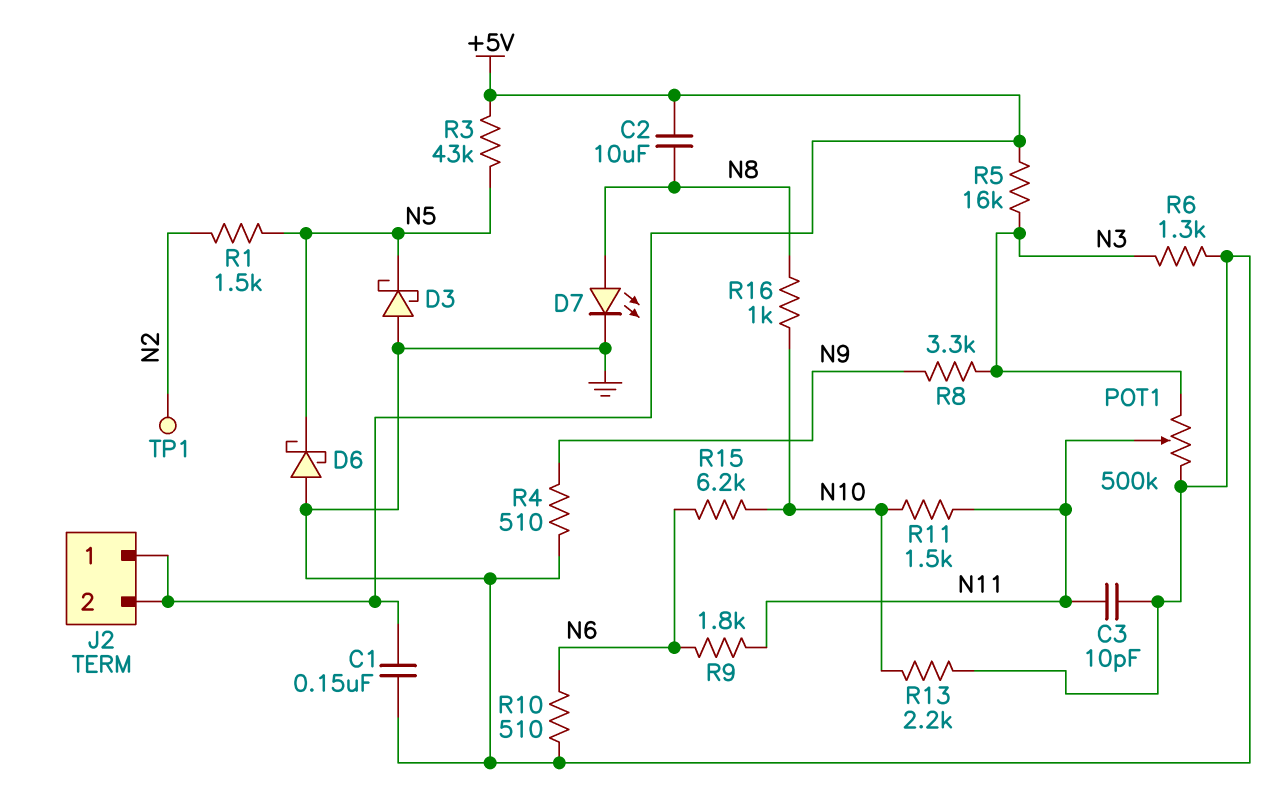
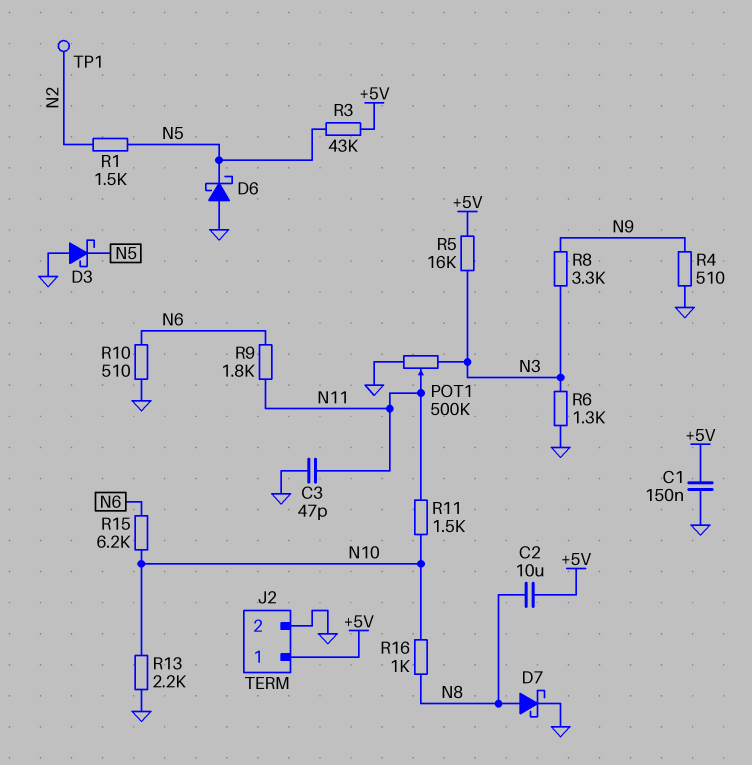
C3: 10pF (GND, N11) -> 47pF (GND, N11)
D7: LED (A N8, K GND) -> schottky (A N8, K GND)
J2 pin 2: +5V -> GND

